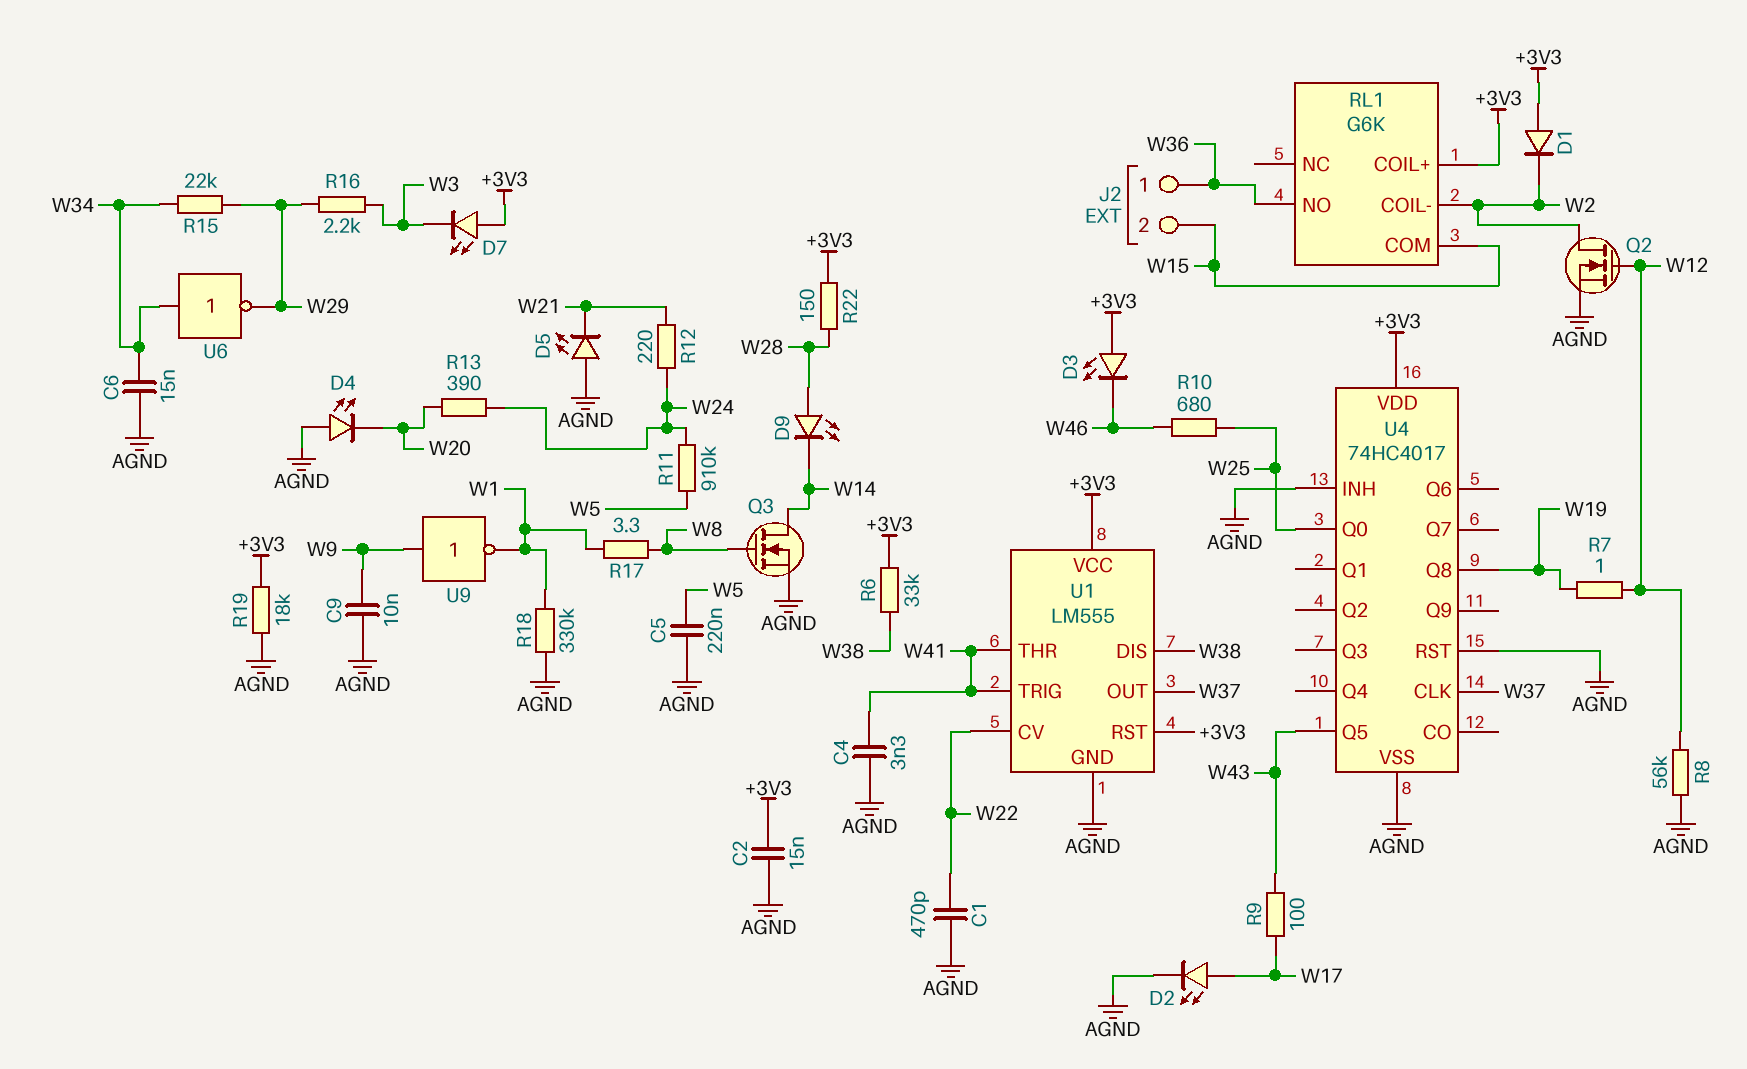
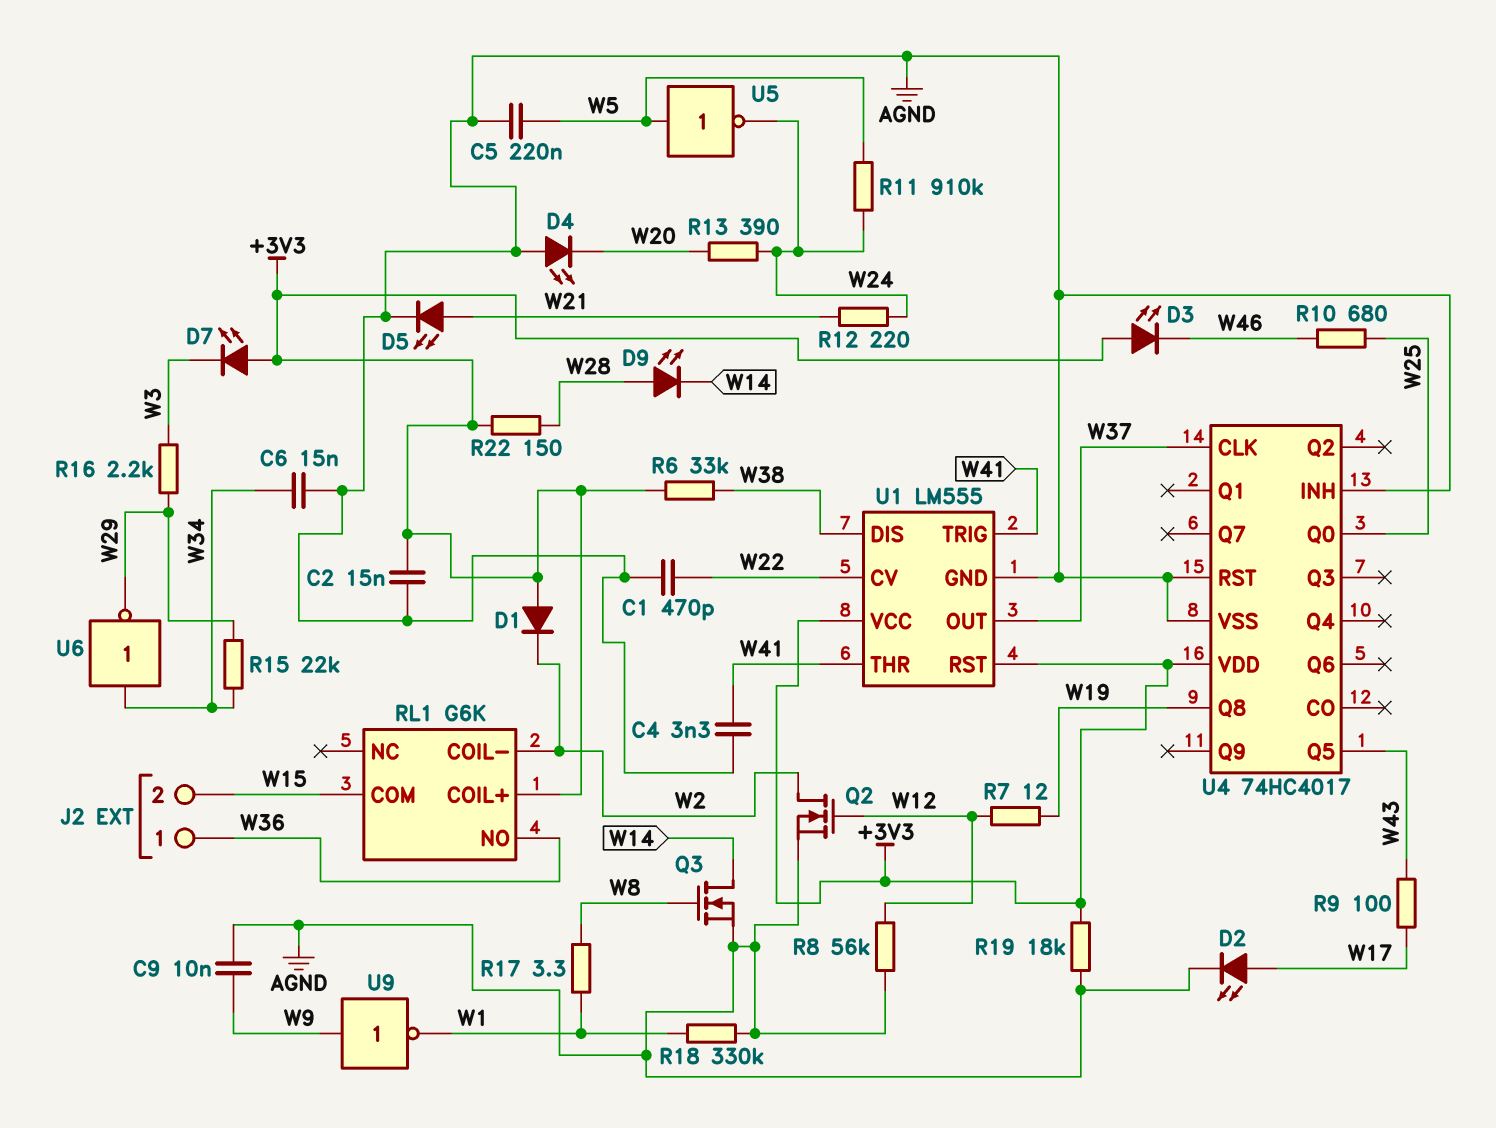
D5: LED (A AGND, K W21) -> LED (A W21, K AGND)
R7: 1 (W12, W19) -> 12 (W12, W19)
U5: none -> NOT (in W5, out W24)

